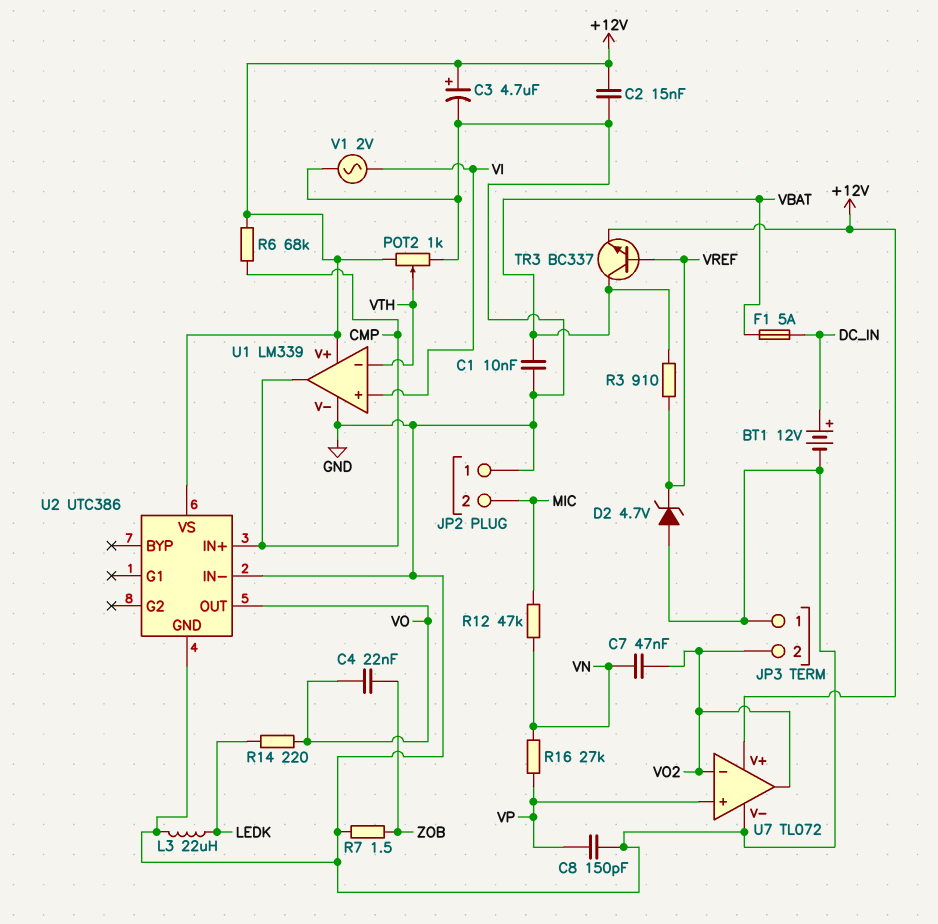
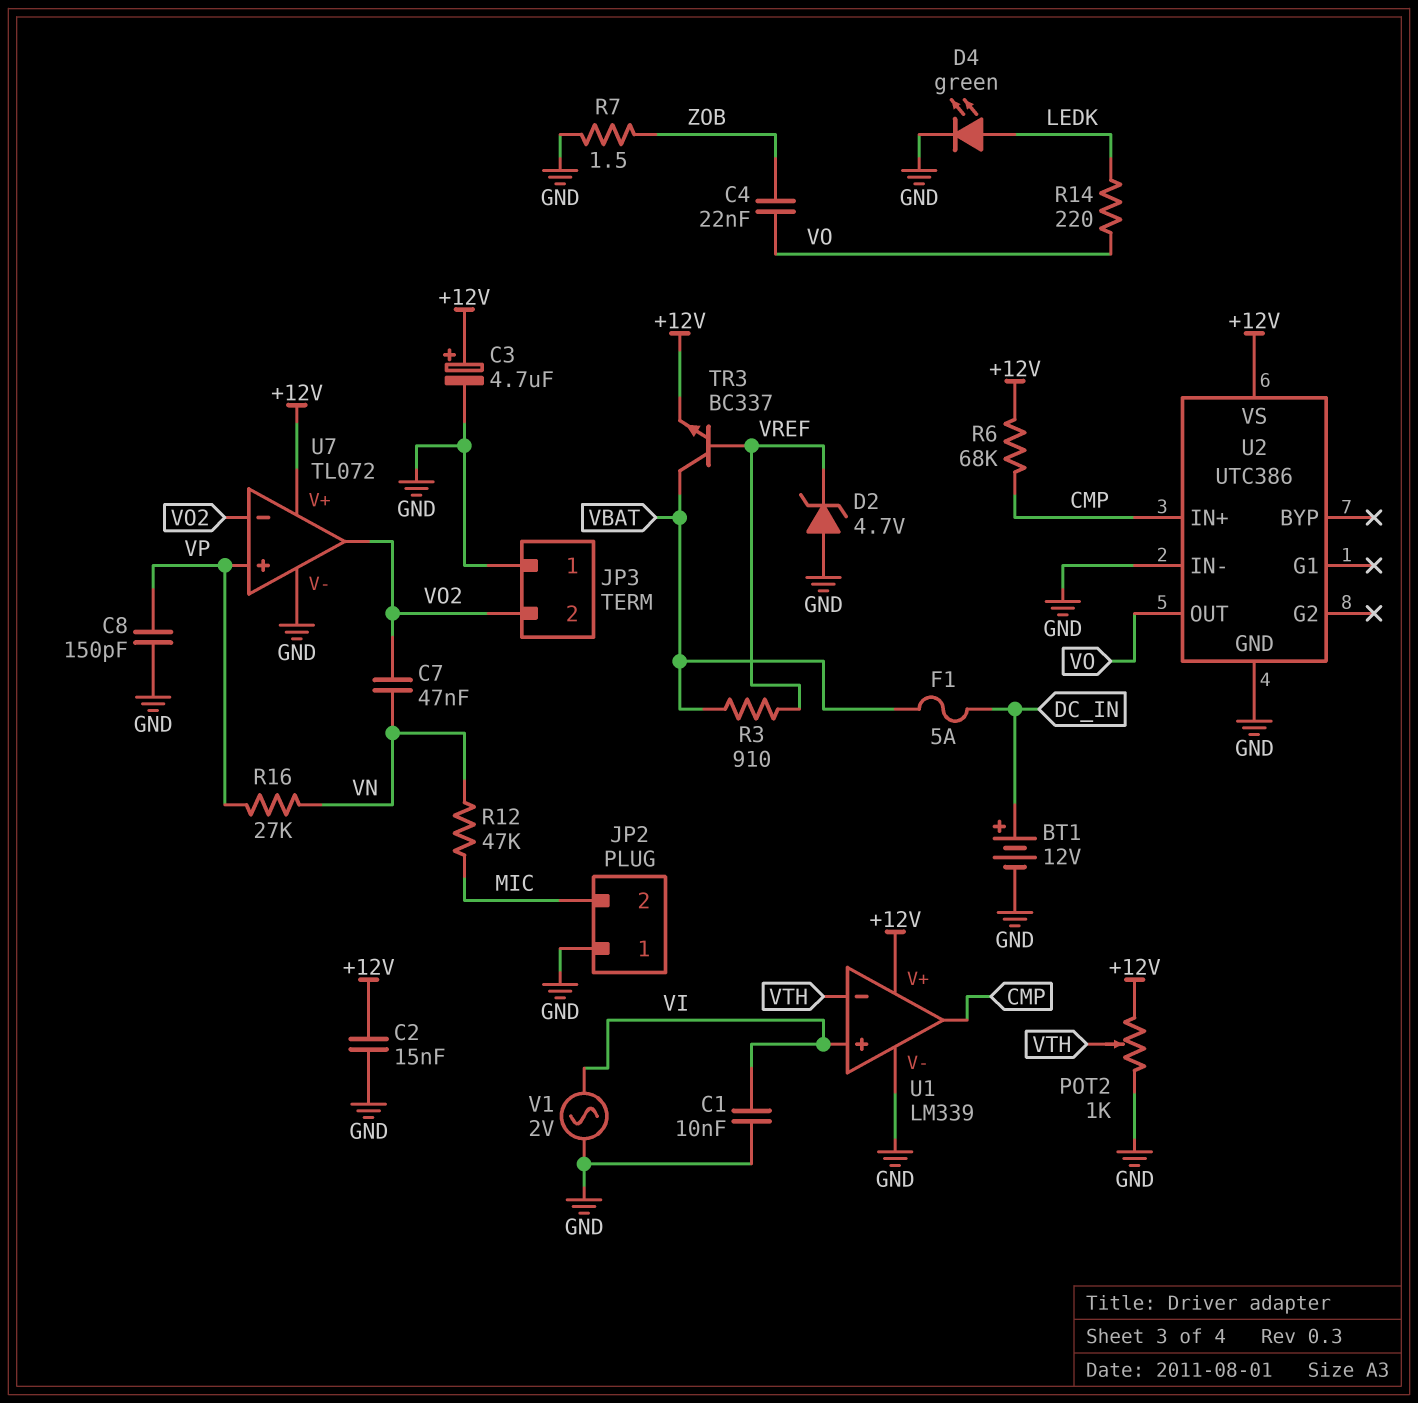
C1: 10nF (GND, VBAT) -> 10nF (GND, VI)
D4: none -> LED green (A LEDK, K GND)
L3: 22uH (GND, LEDK) -> none

